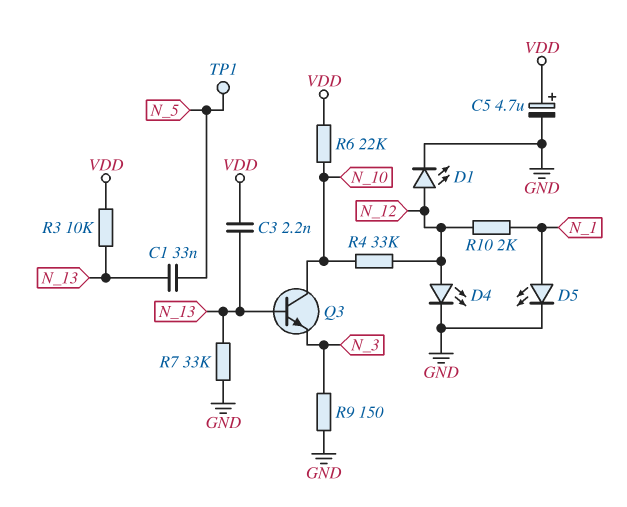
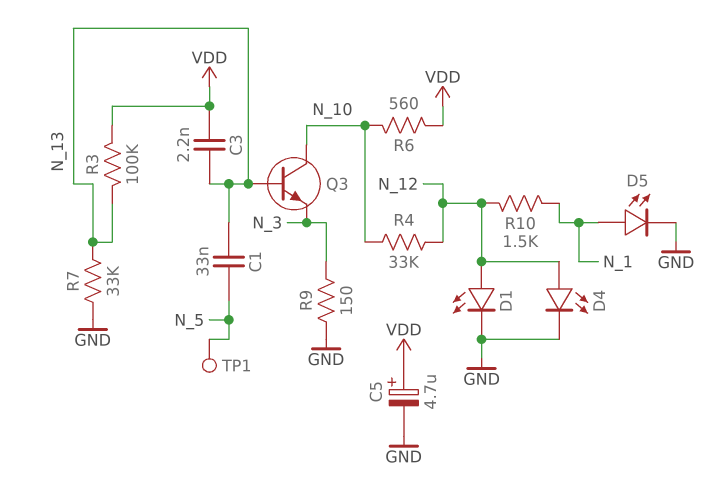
R3: 10k (N_13, VDD) -> 100k (N_13, VDD)
R6: 22k (N_10, VDD) -> 560 (N_10, VDD)
R10: 2k (N_1, N_12) -> 1.5k (N_1, N_12)

